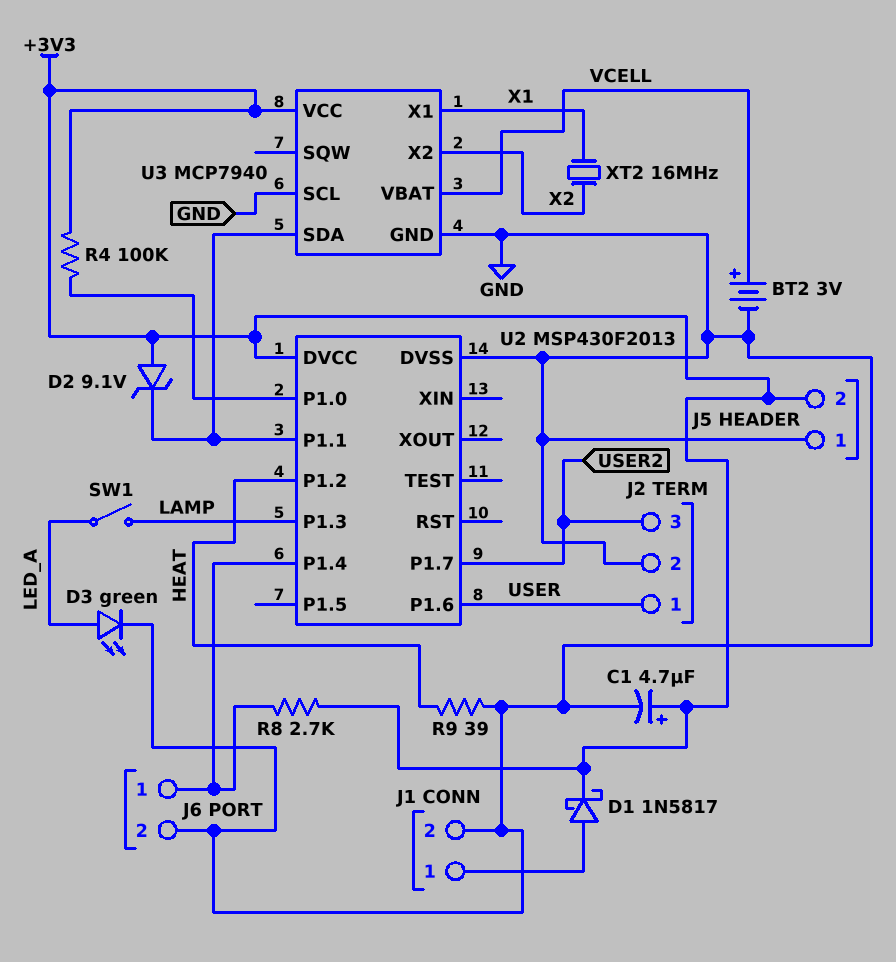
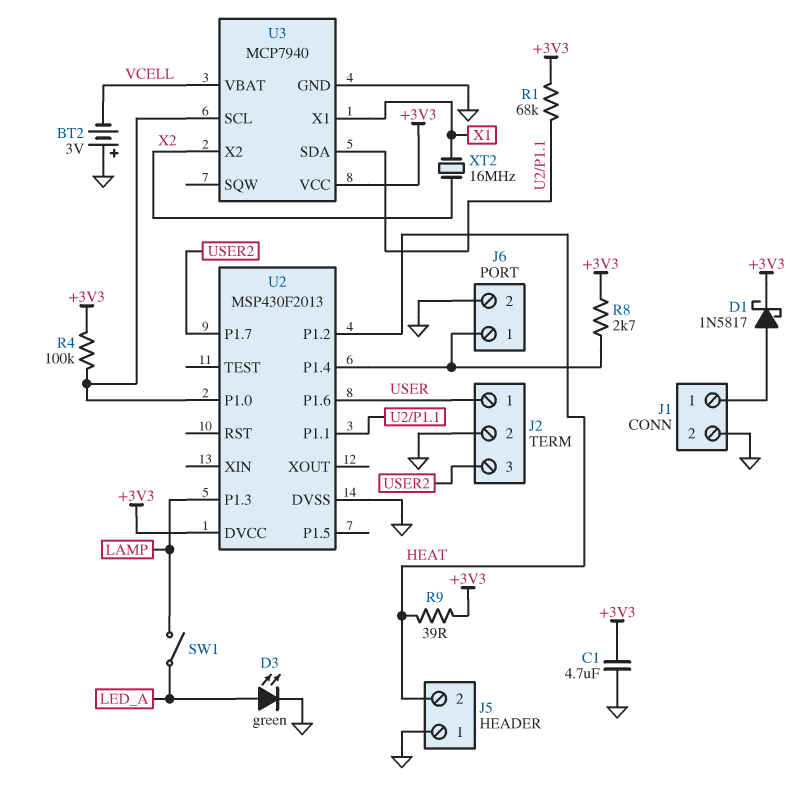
BT2: 3V (plus VCELL, minus GND) -> 3V (plus GND, minus VCELL)
C1: 4.7uF (plus +3V3, minus GND) -> 4.7uF (+3V3, GND)
D2: zener 9.1V (A +3V3, K U2/P1.1) -> none
J5 pin 2: +3V3 -> HEAT
R1: none -> 68k (+3V3, U2/P1.1)
R9: 39 (GND, HEAT) -> 39 (+3V3, HEAT)
U3 pin SCL: GND -> U2/P1.0

